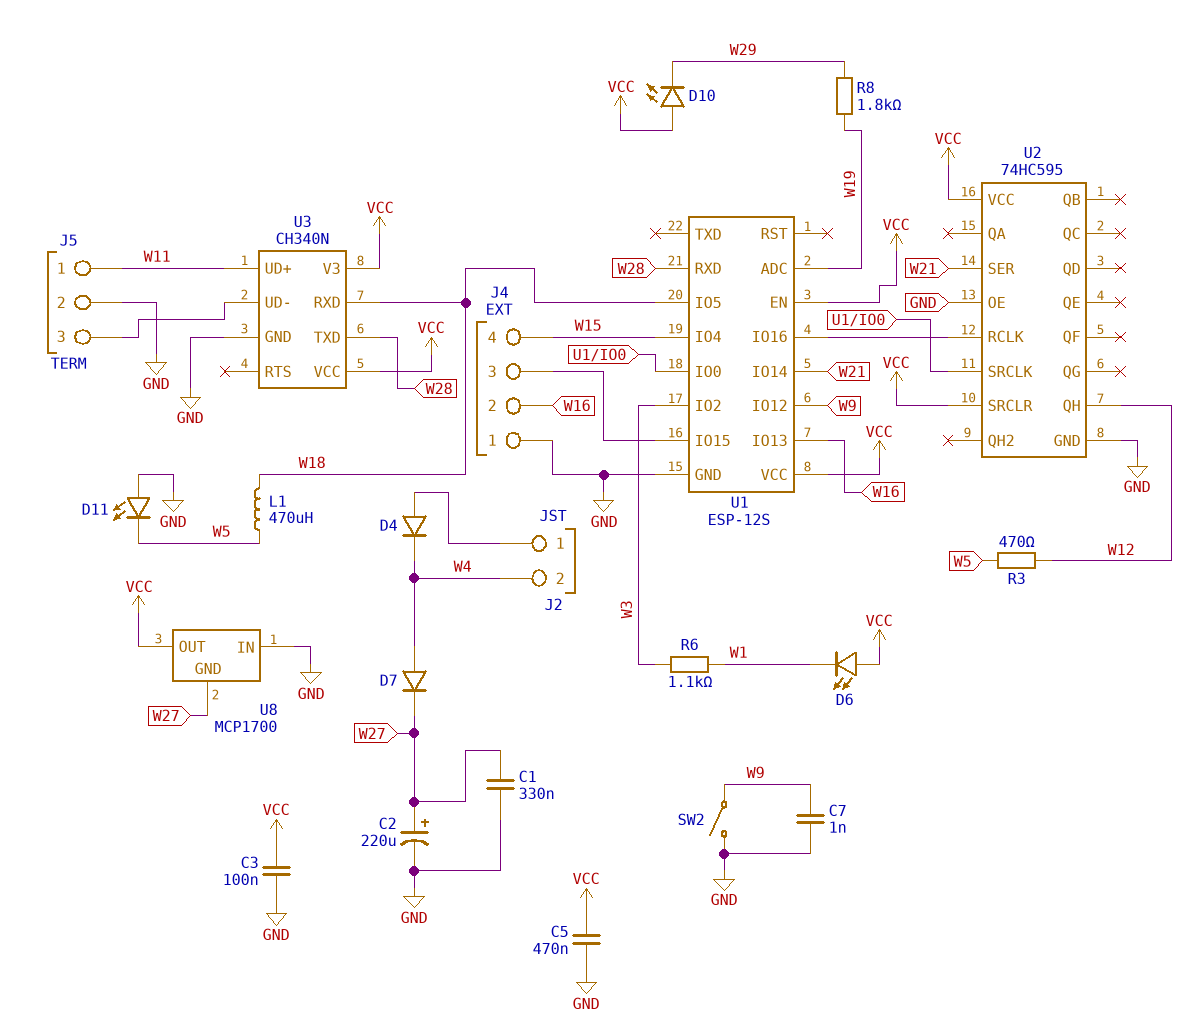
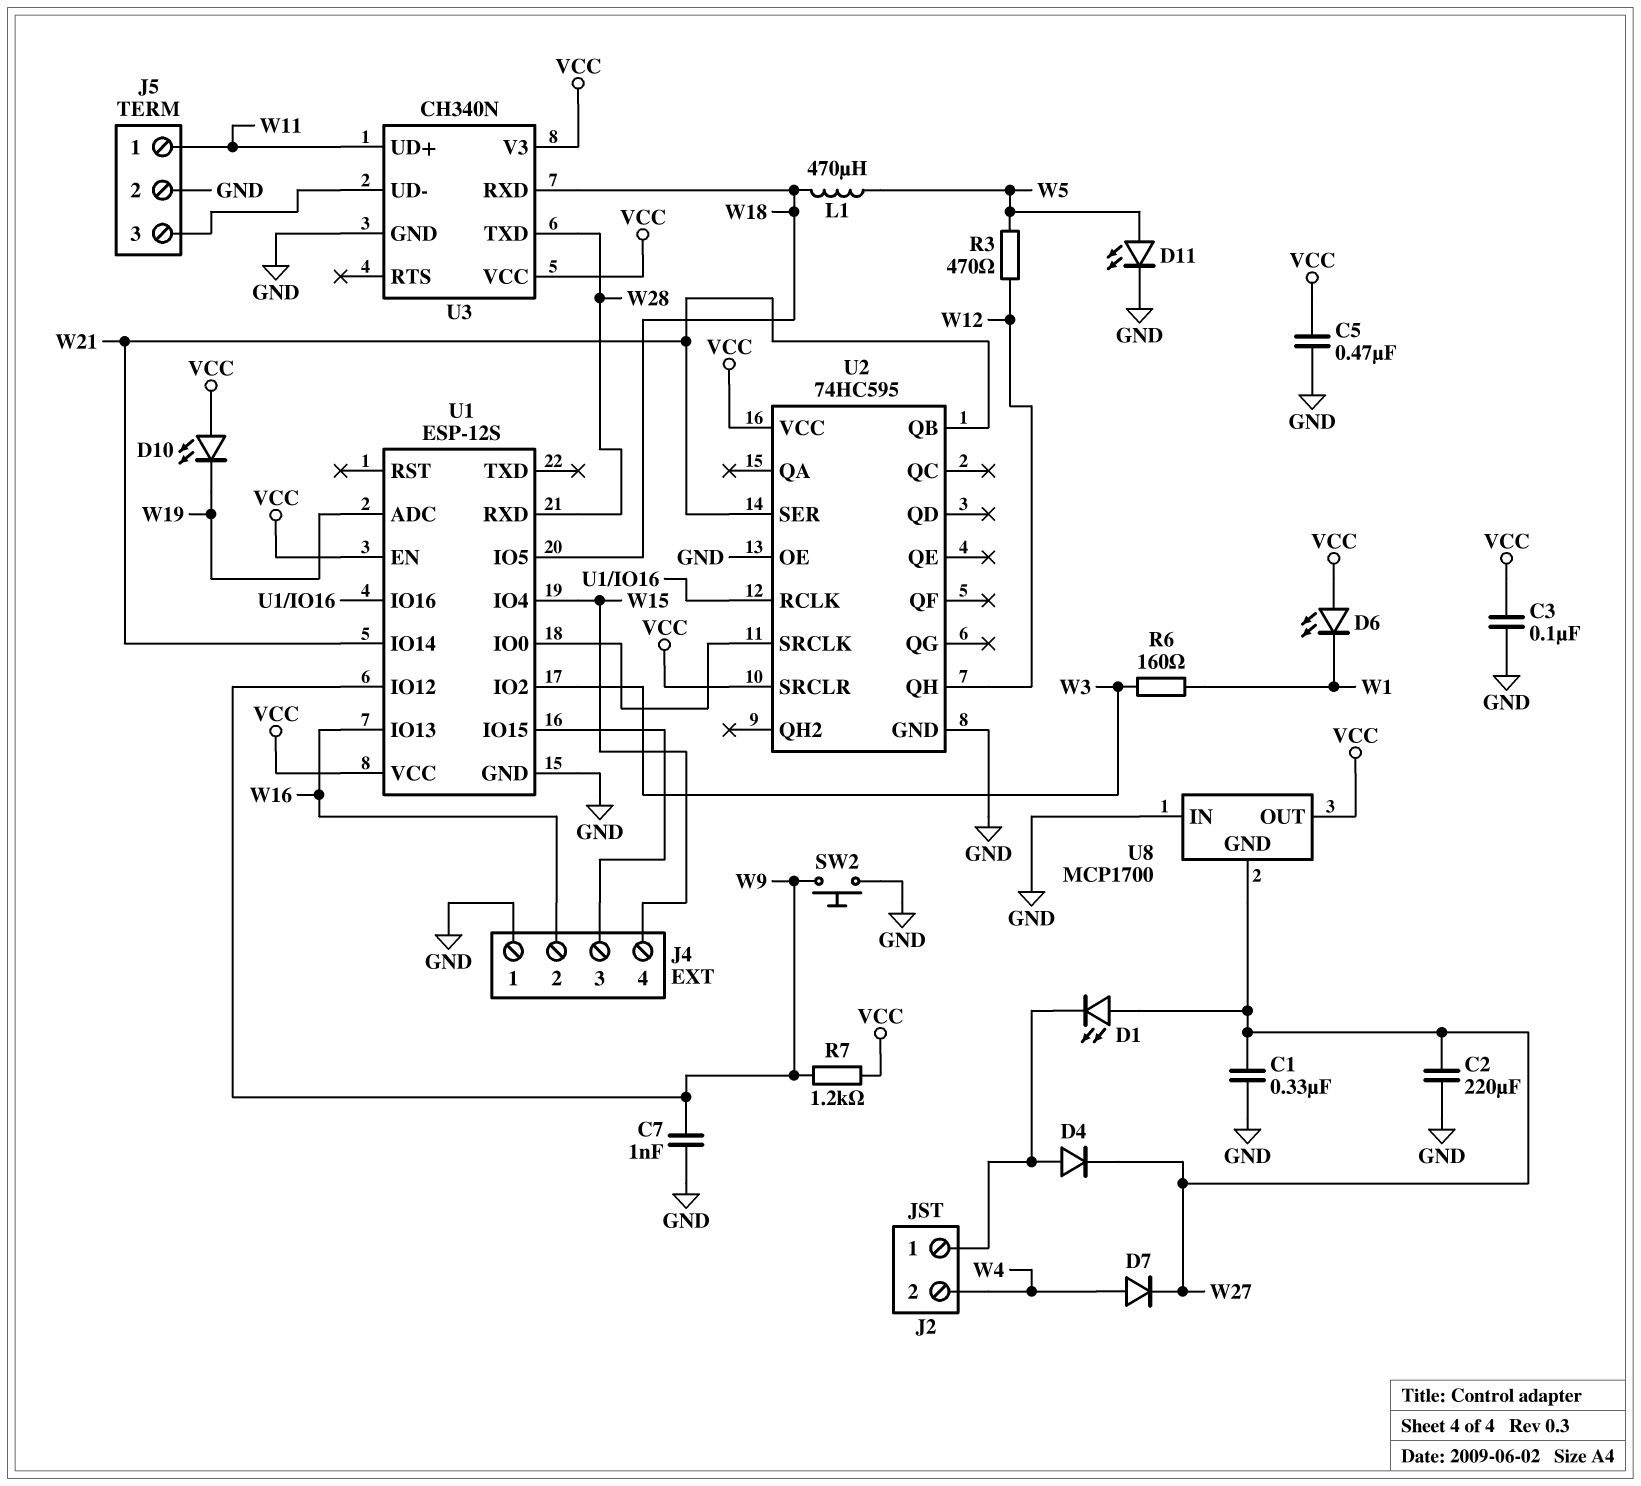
C2: 220uF (plus W27, minus GND) -> 220uF (GND, W27)
D1: none -> LED (A W27, K J2/1)
D4: diode (A J2/1, K W4) -> diode (A J2/1, K W27)
D10: LED (A VCC, K W29) -> LED (A VCC, K W19)
D11: LED (A GND, K W5) -> LED (A W5, K GND)
R6: 1.1k (W1, W3) -> 160 (W1, W3)
R7: none -> 1.2k (VCC, W9)
R8: 1.8k (W19, W29) -> none
SW2: switch (GND, W9) -> button (GND, W9)
U2 pin QB: none -> W21

